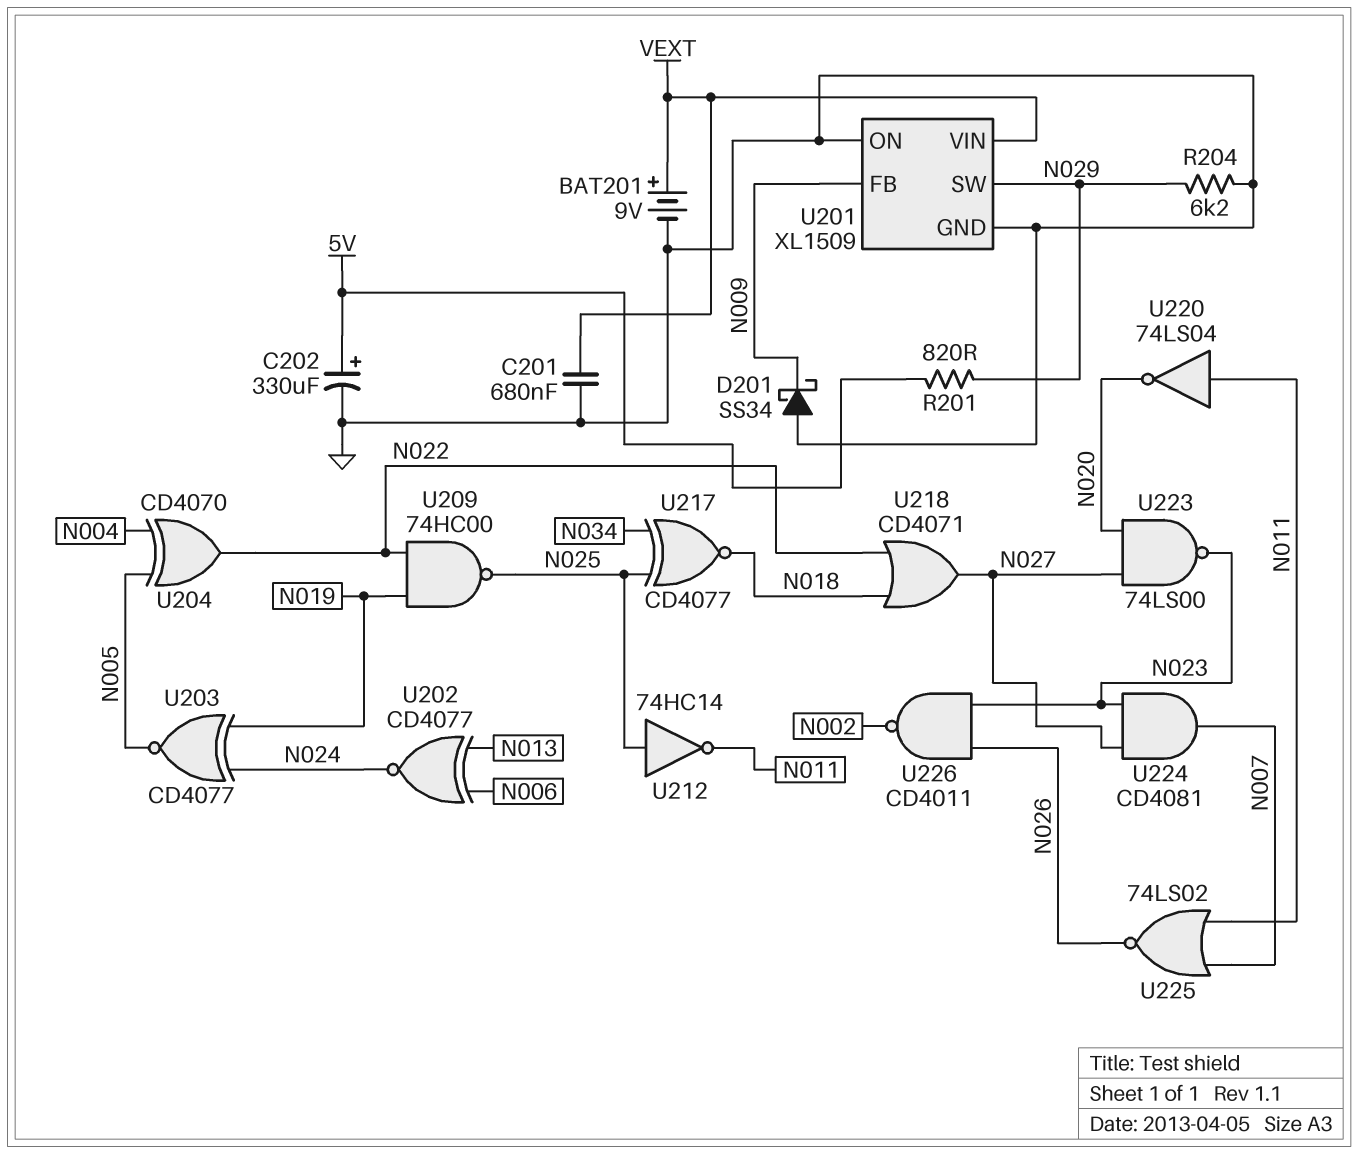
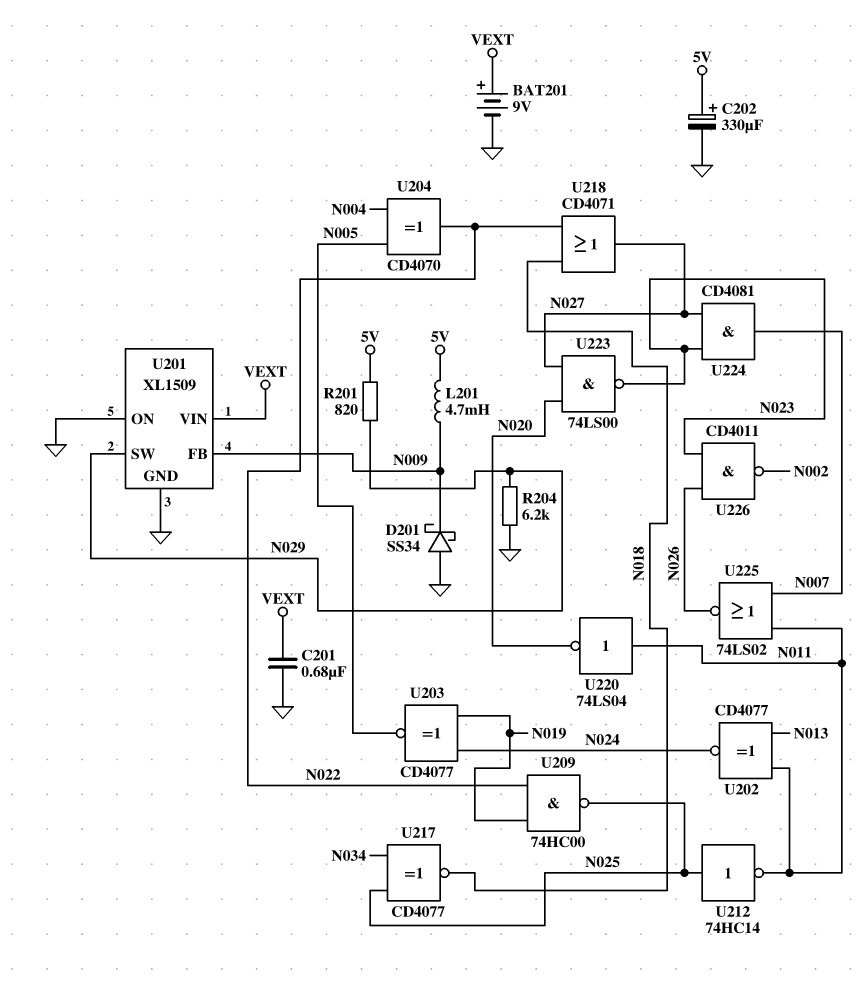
L201: none -> 4.7mH (5V, N009)
U202: XNOR CD4077 (in N006, in N013, out N024) -> XNOR CD4077 (in N011, in N013, out N024)

